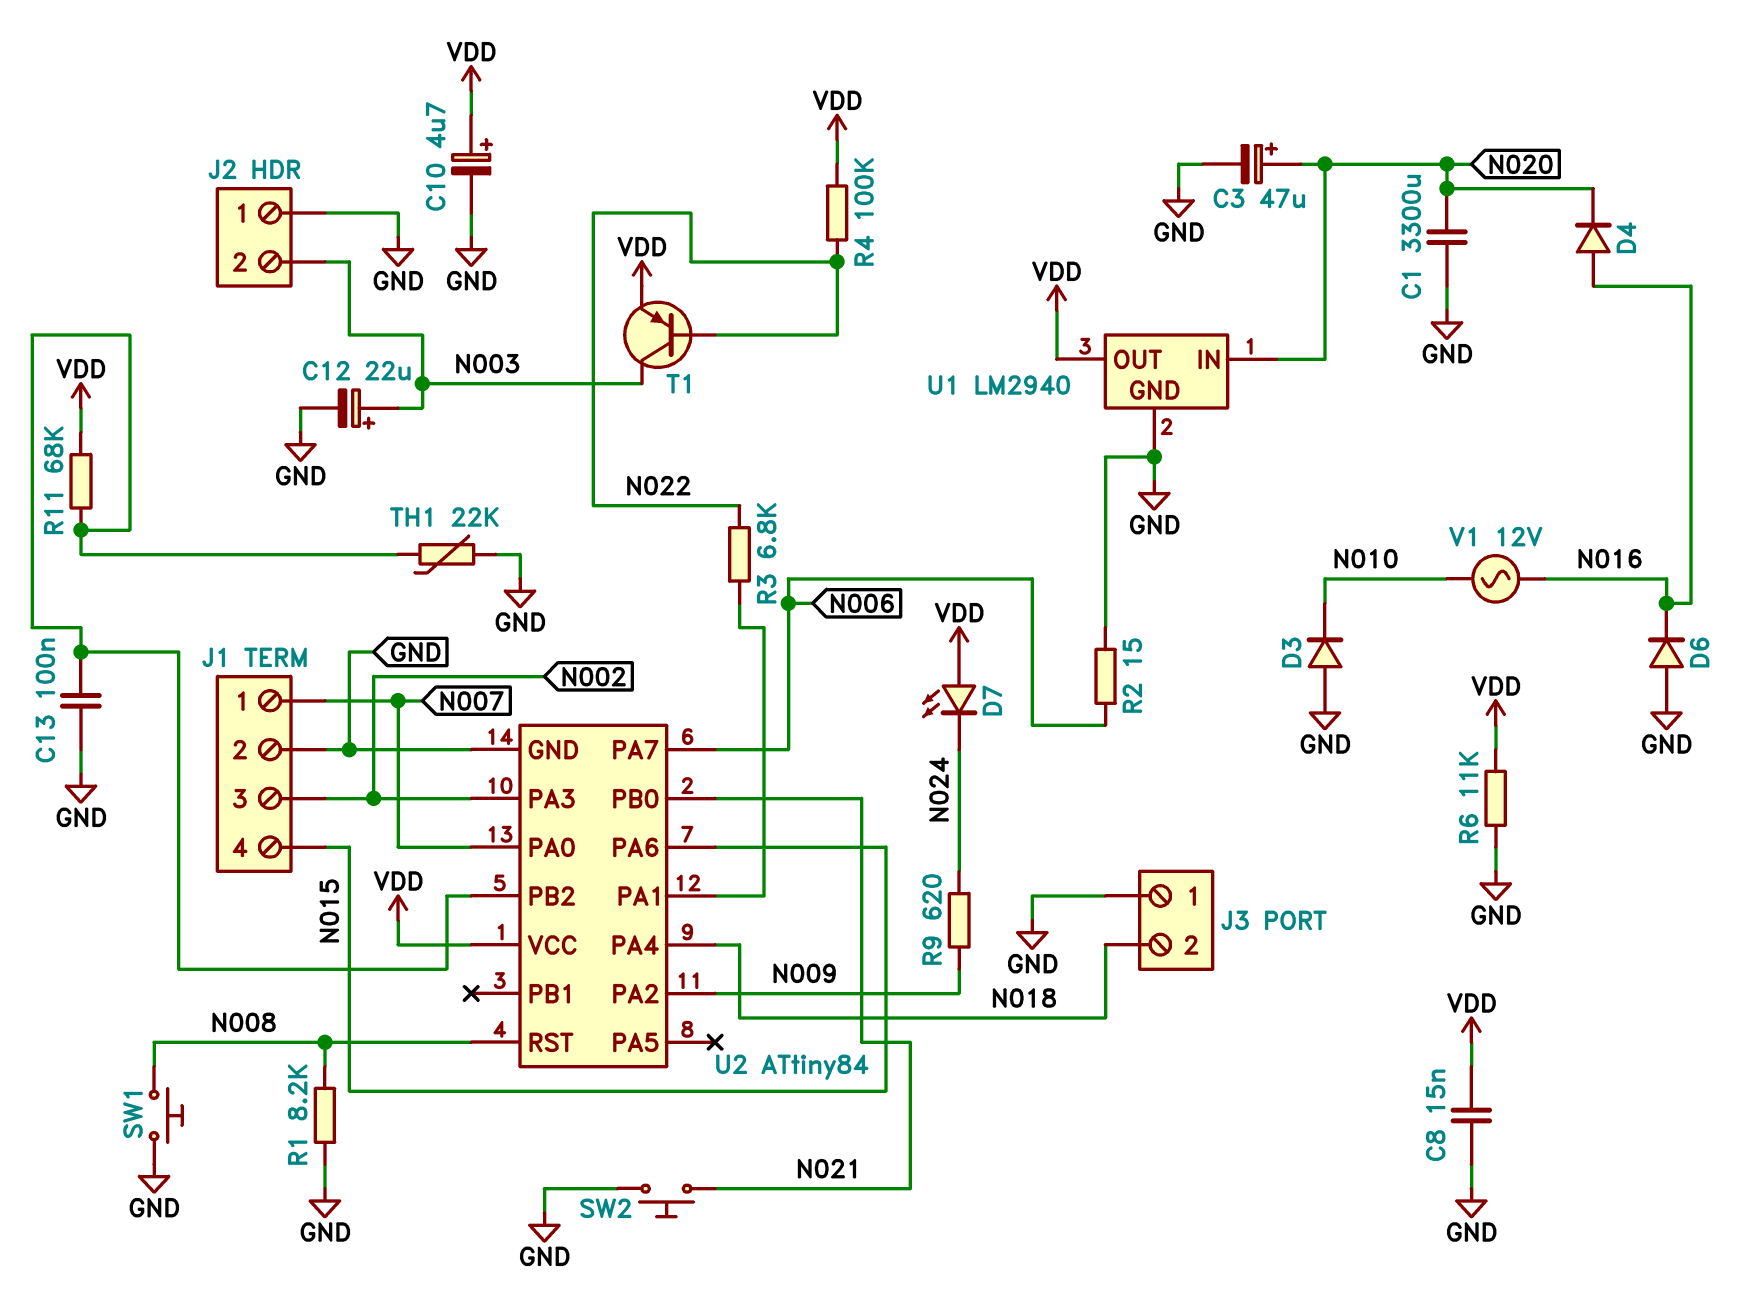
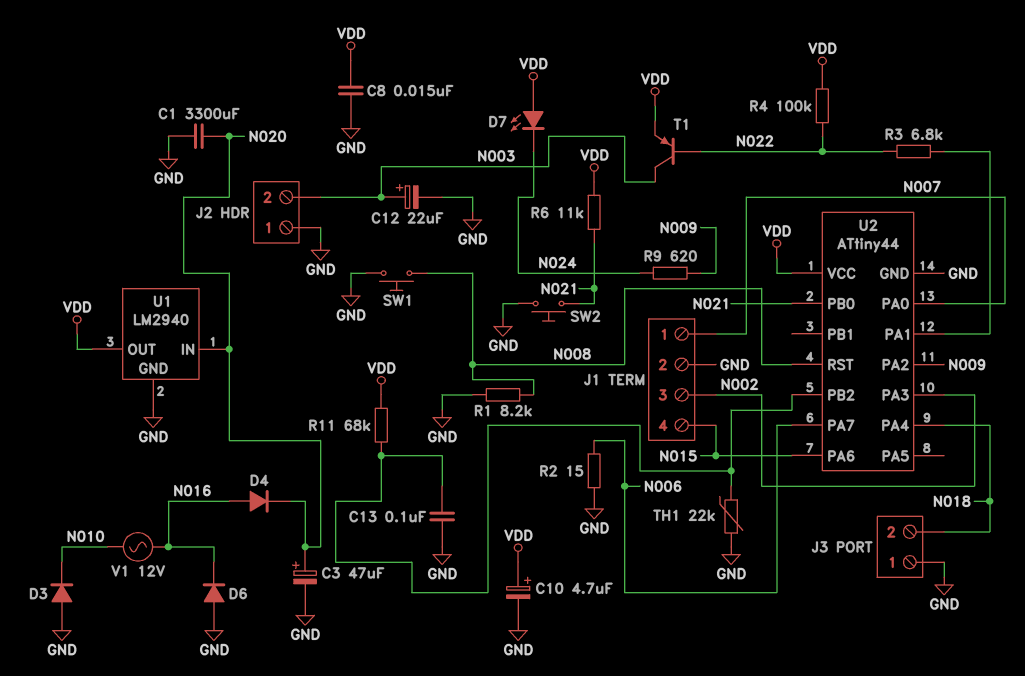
R6: 11k (GND, VDD) -> 11k (N021, VDD)
U2: ATtiny84 -> ATtiny44

